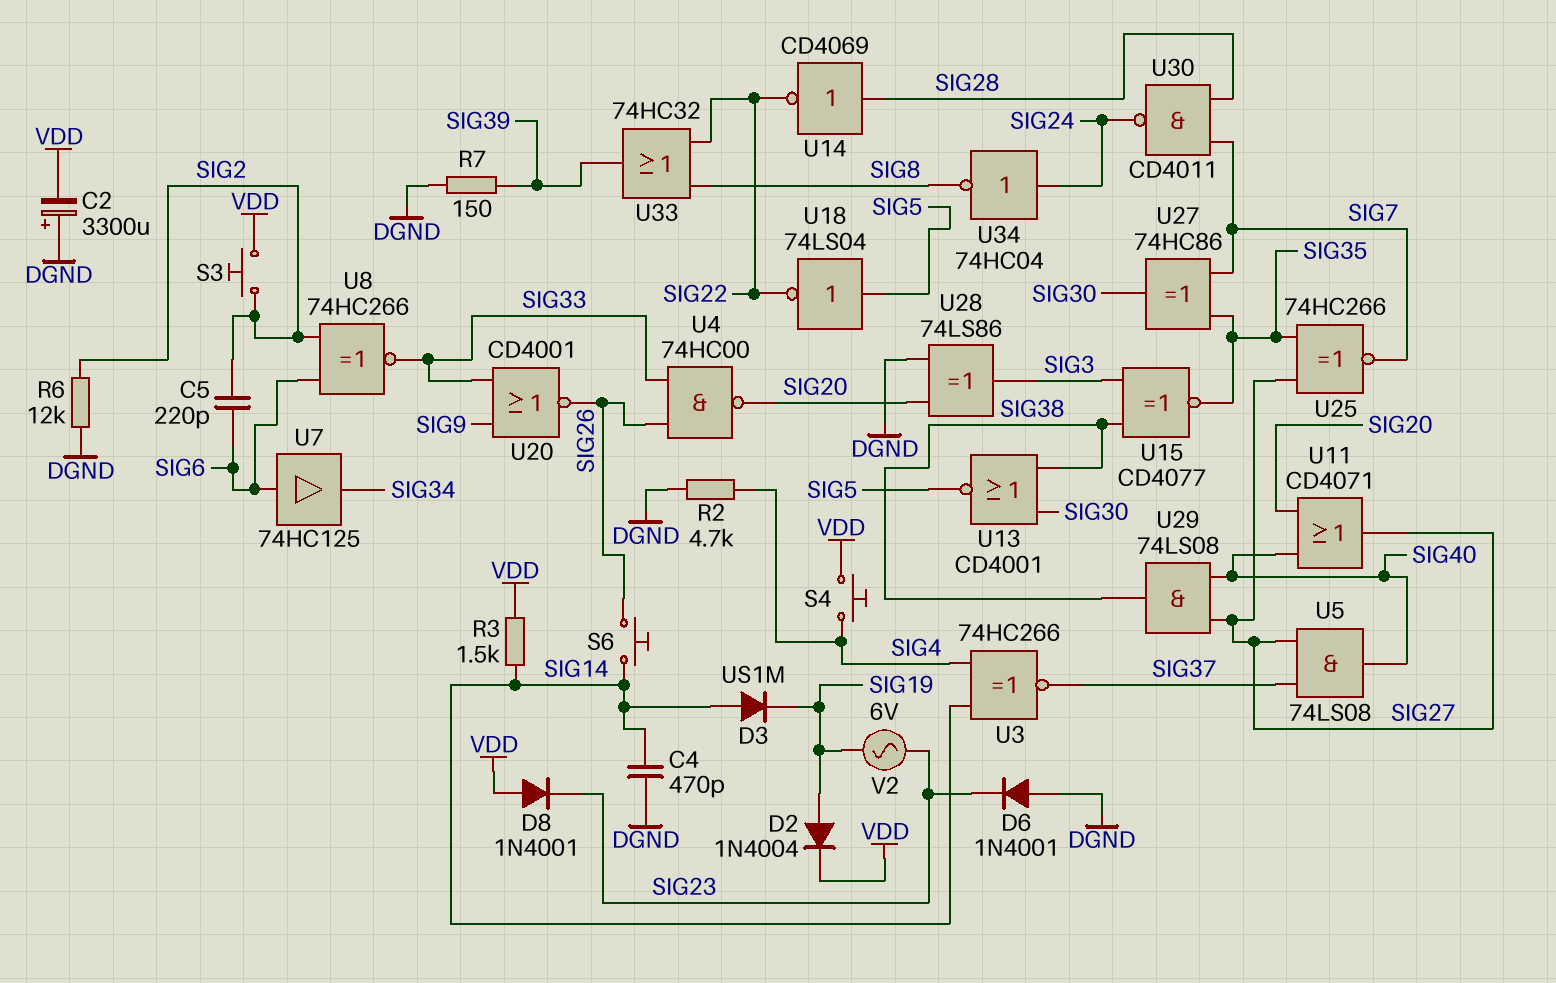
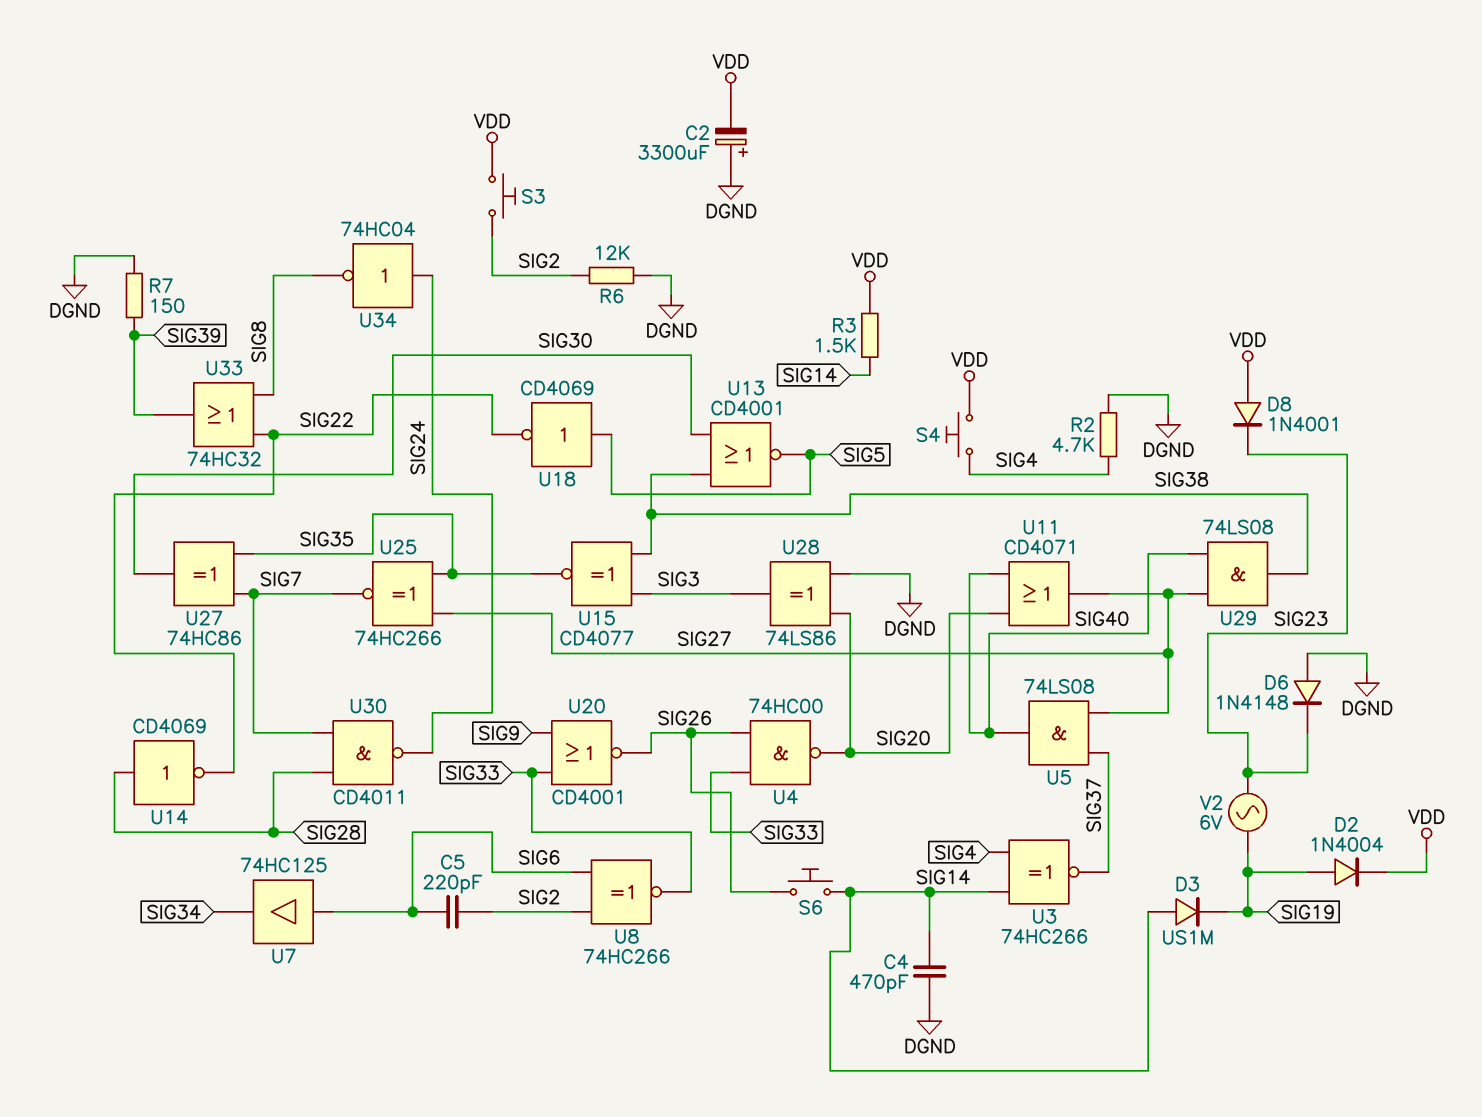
D6: diode 1N4001 (A DGND, K SIG23) -> diode 1N4148 (A DGND, K SIG23)
U18: NOT 74LS04 (in SIG5, out SIG22) -> NOT CD4069 (in SIG5, out SIG22)

